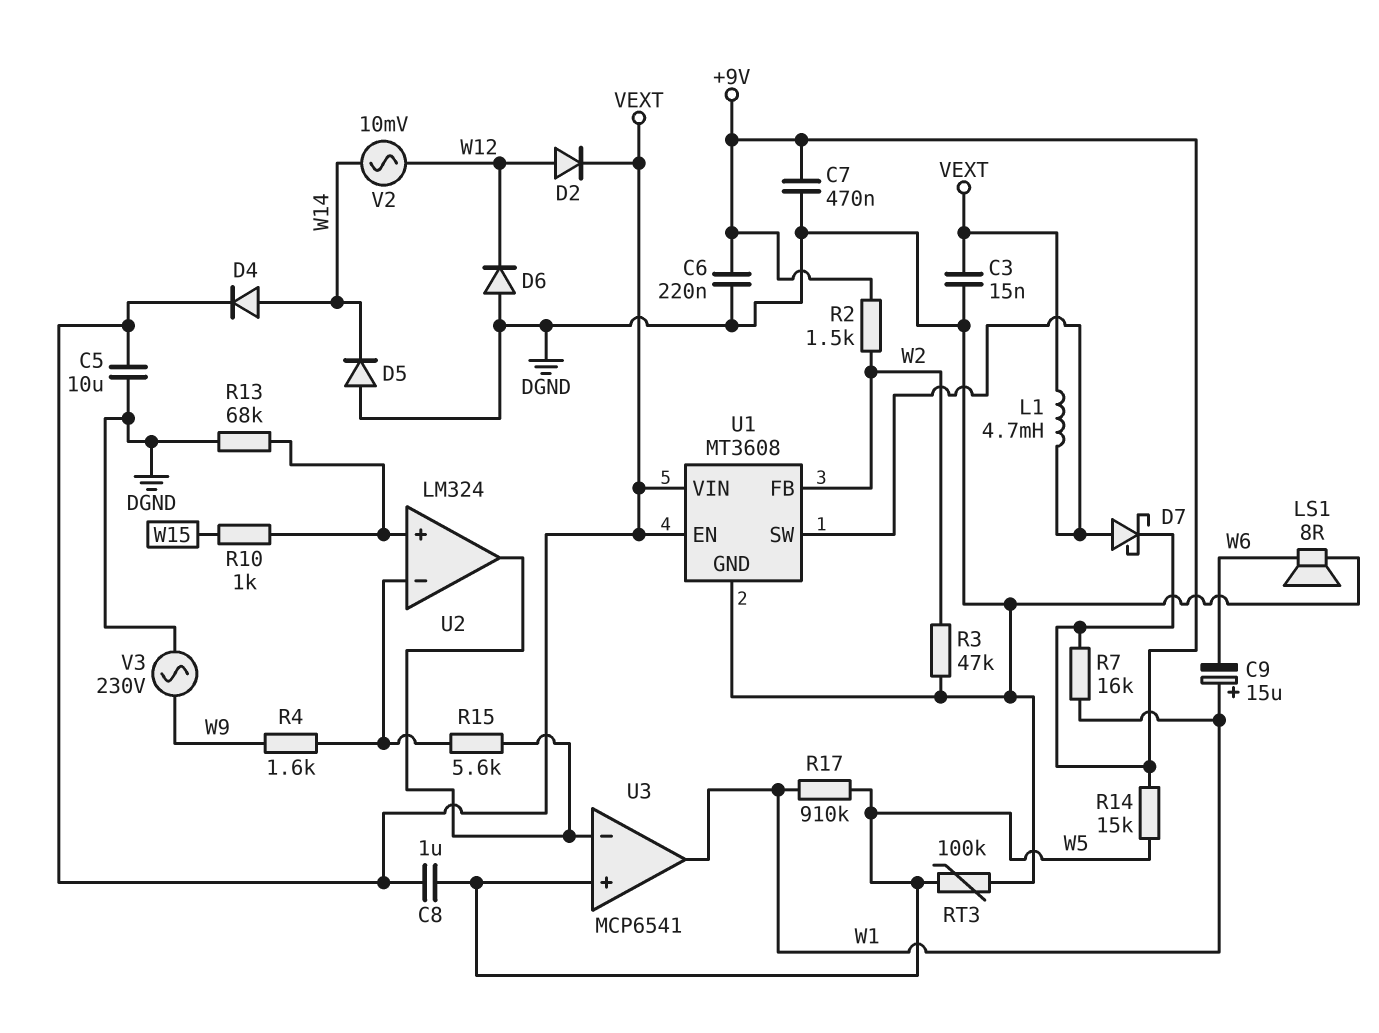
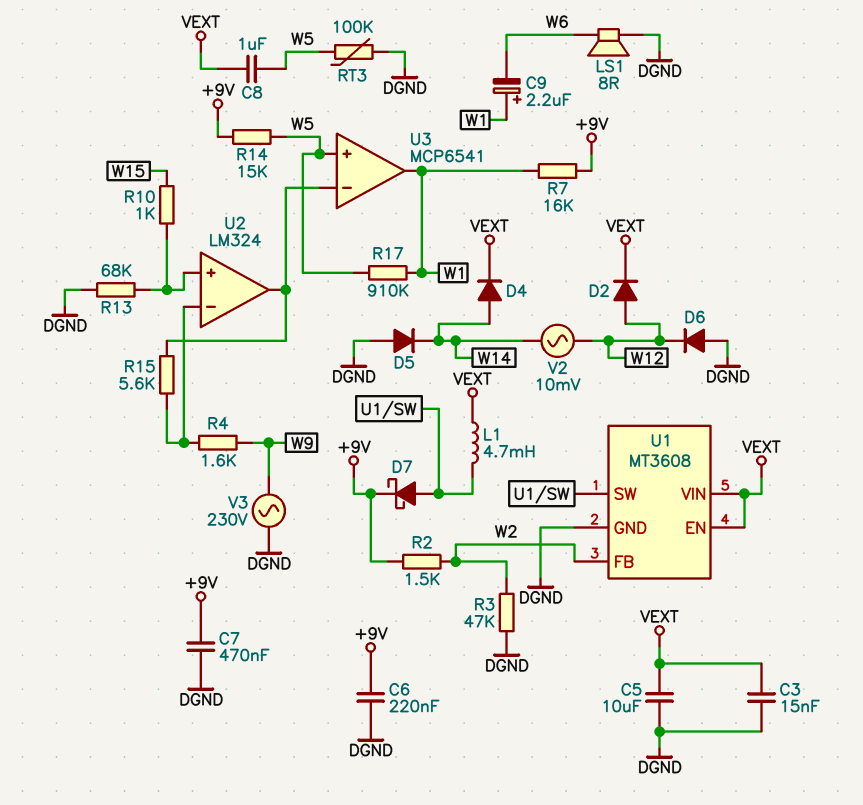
C9: 15uF (plus W1, minus W6) -> 2.2uF (plus W1, minus W6)

